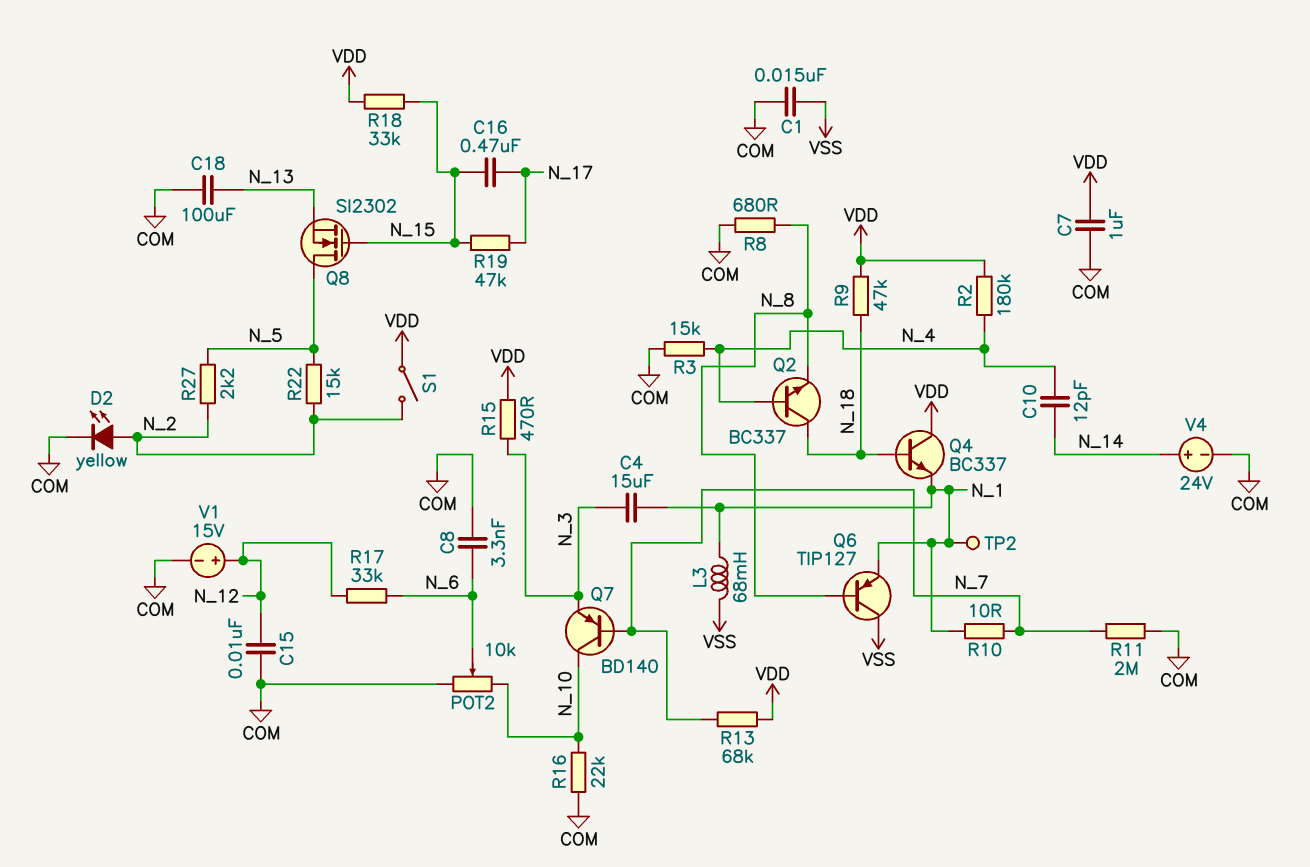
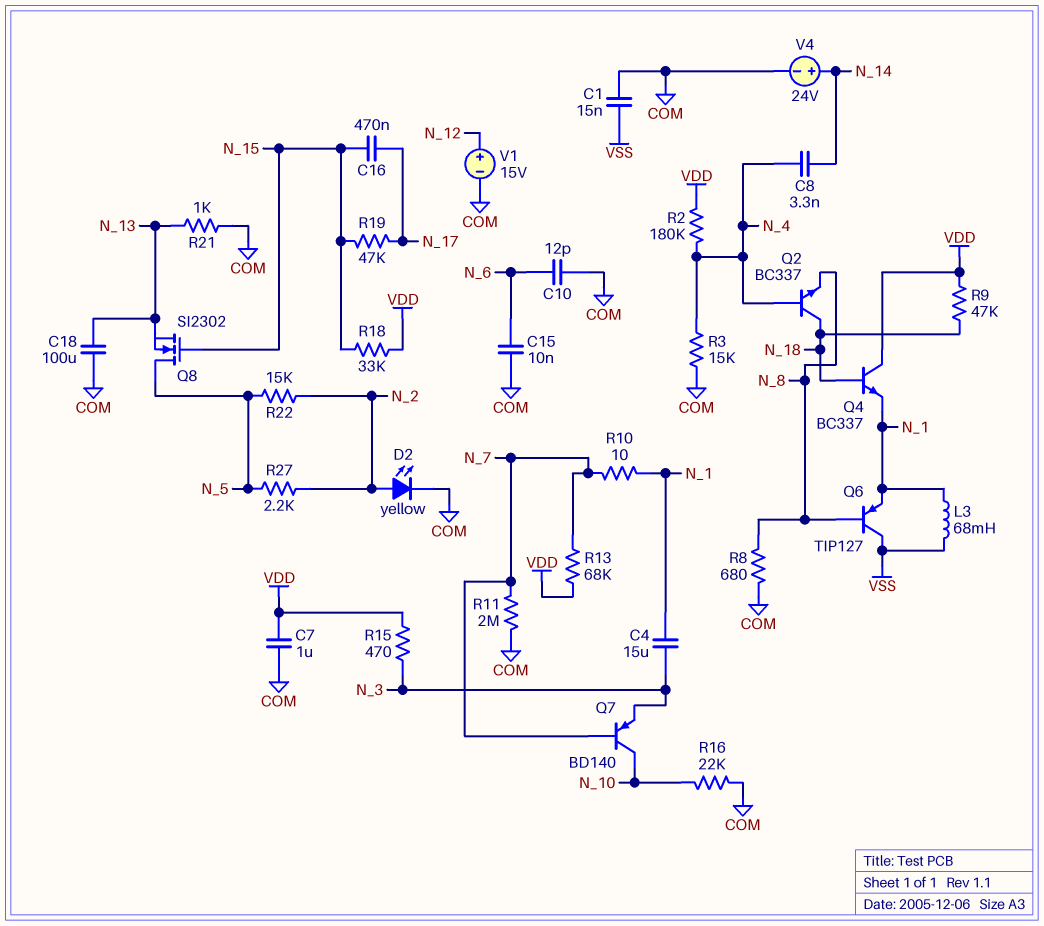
C8: 3.3nF (COM, N_6) -> 3.3nF (N_4, N_14)
C10: 12pF (N_4, N_14) -> 12pF (COM, N_6)
C15: 10nF (COM, N_12) -> 10nF (COM, N_6)
POT2: 10k (COM, N_10, wiper N_6) -> none
R17: 33k (N_6, N_12) -> none
R21: none -> 1k (COM, N_13)
S1: switch (N_2, VDD) -> none
TP2: test point (N_1) -> none

